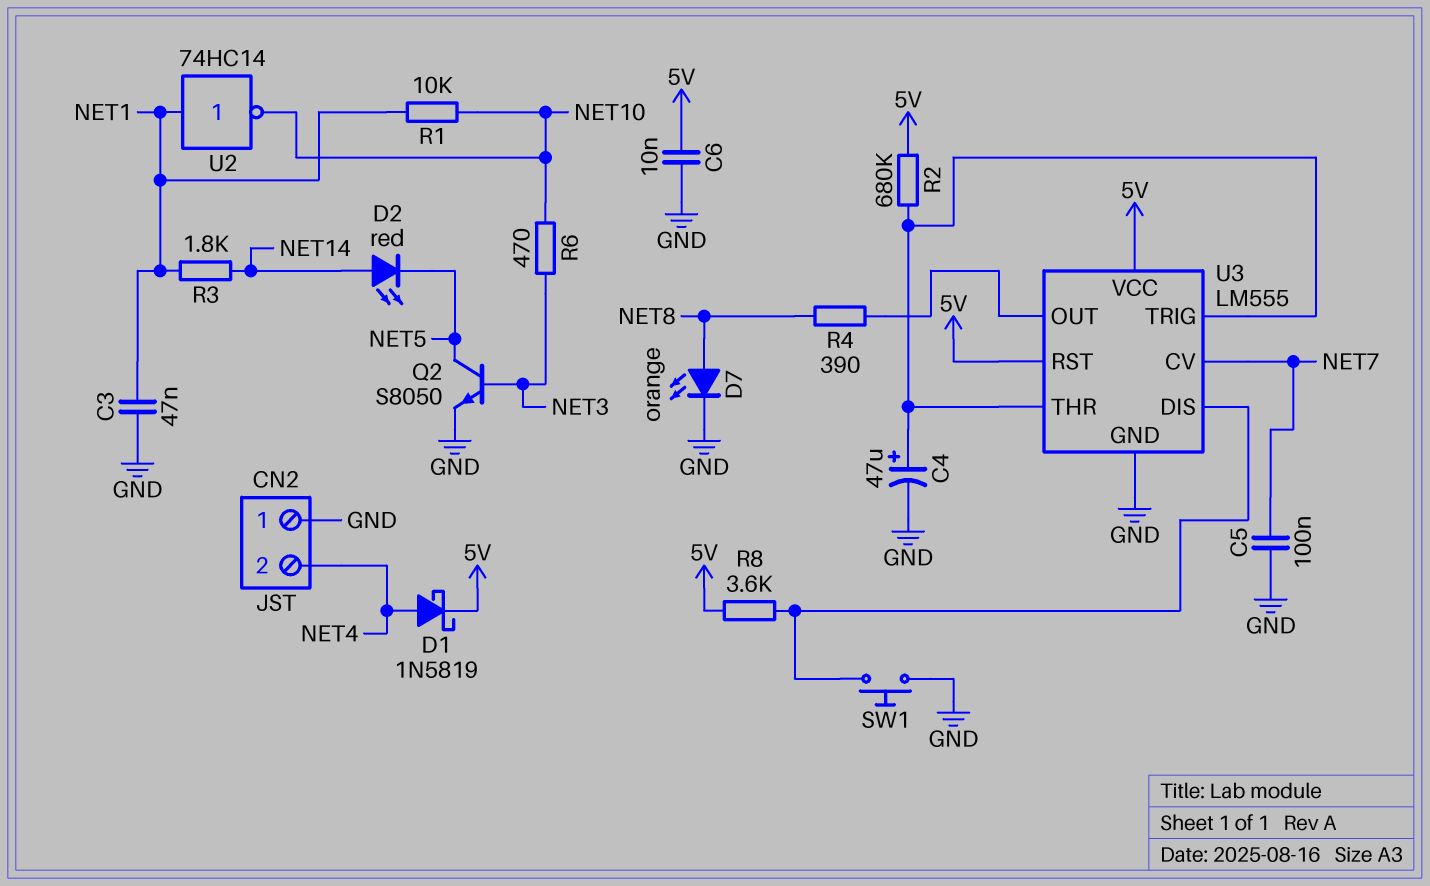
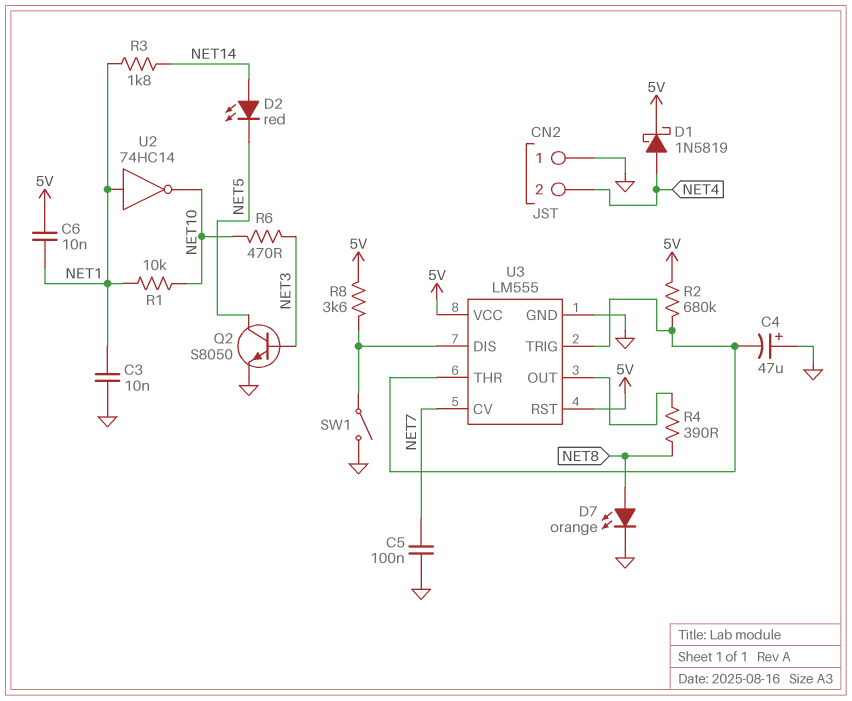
C3: 47nF (GND, NET1) -> 10nF (GND, NET1)
C4: 47uF (plus U3/THR, minus GND) -> 47uF (plus GND, minus U3/THR)
C6: 10nF (5V, GND) -> 10nF (5V, NET1)
SW1: button (GND, U3/DIS) -> switch (GND, U3/DIS)

